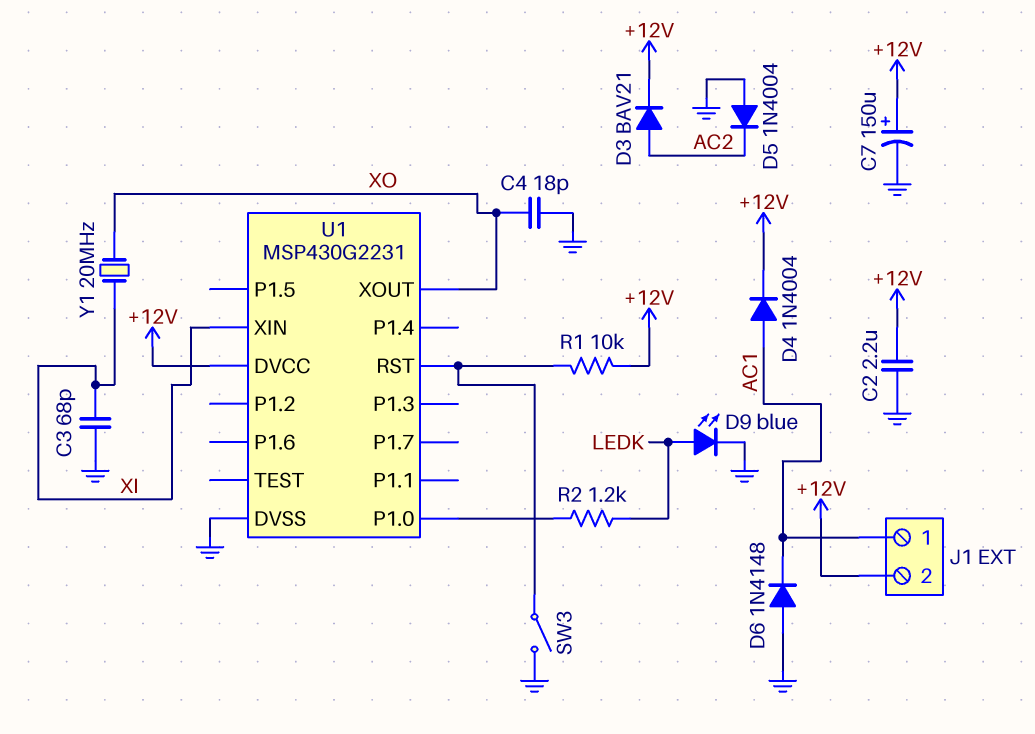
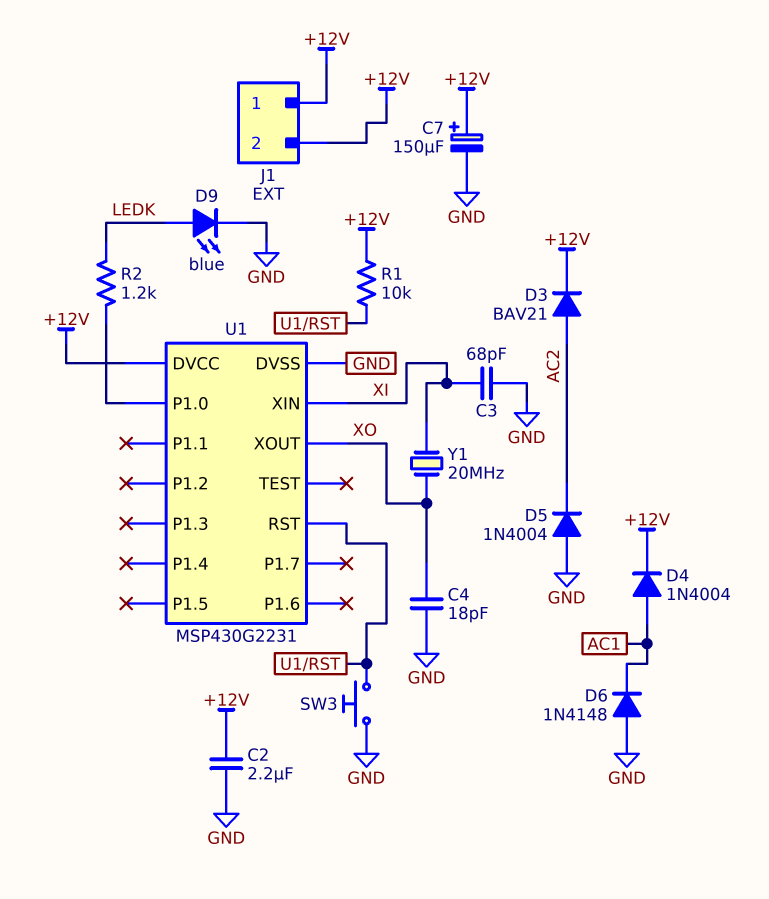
J1 pin 1: AC1 -> +12V
SW3: switch (GND, U1/RST) -> button (GND, U1/RST)

